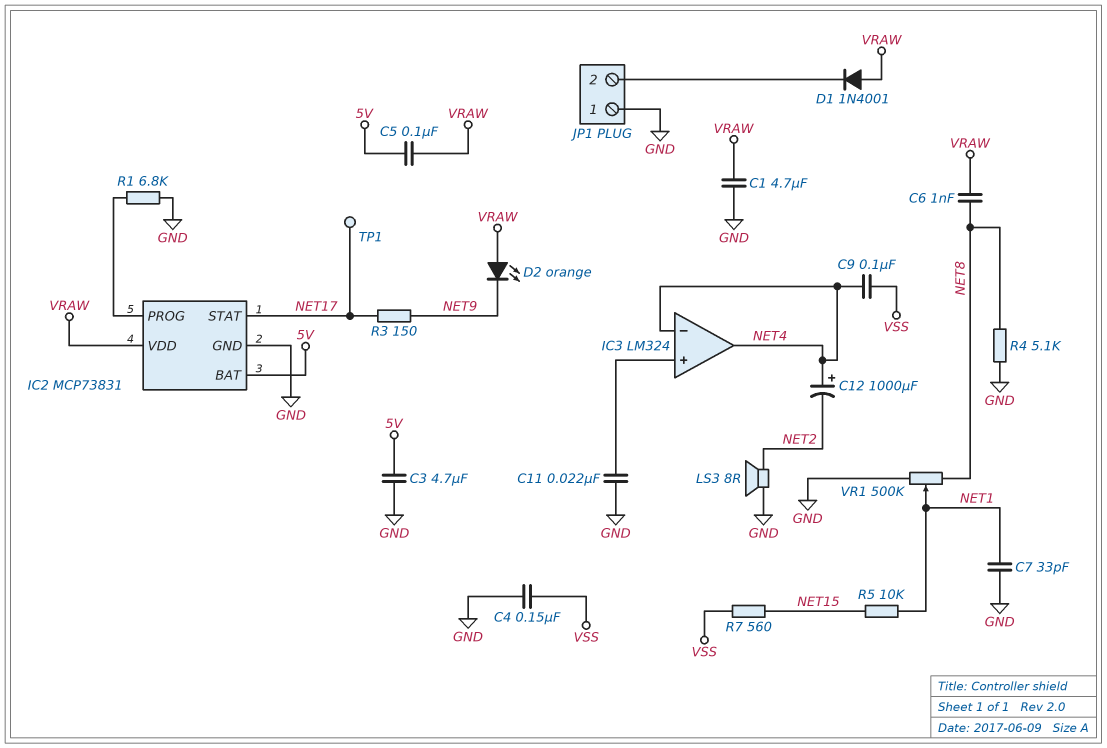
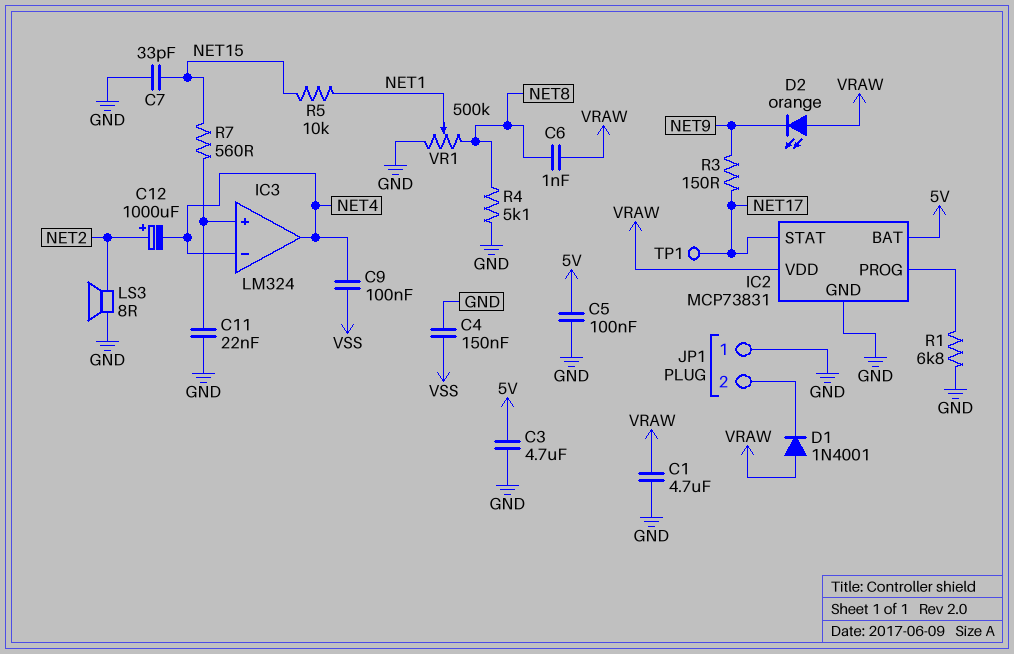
C5: 100nF (5V, VRAW) -> 100nF (5V, GND)
C7: 33pF (GND, NET1) -> 33pF (GND, NET15)
C12: 1000uF (plus NET4, minus NET2) -> 1000uF (plus NET2, minus NET4)
R7: 560 (NET15, VSS) -> 560 (IC3/in+, NET15)

